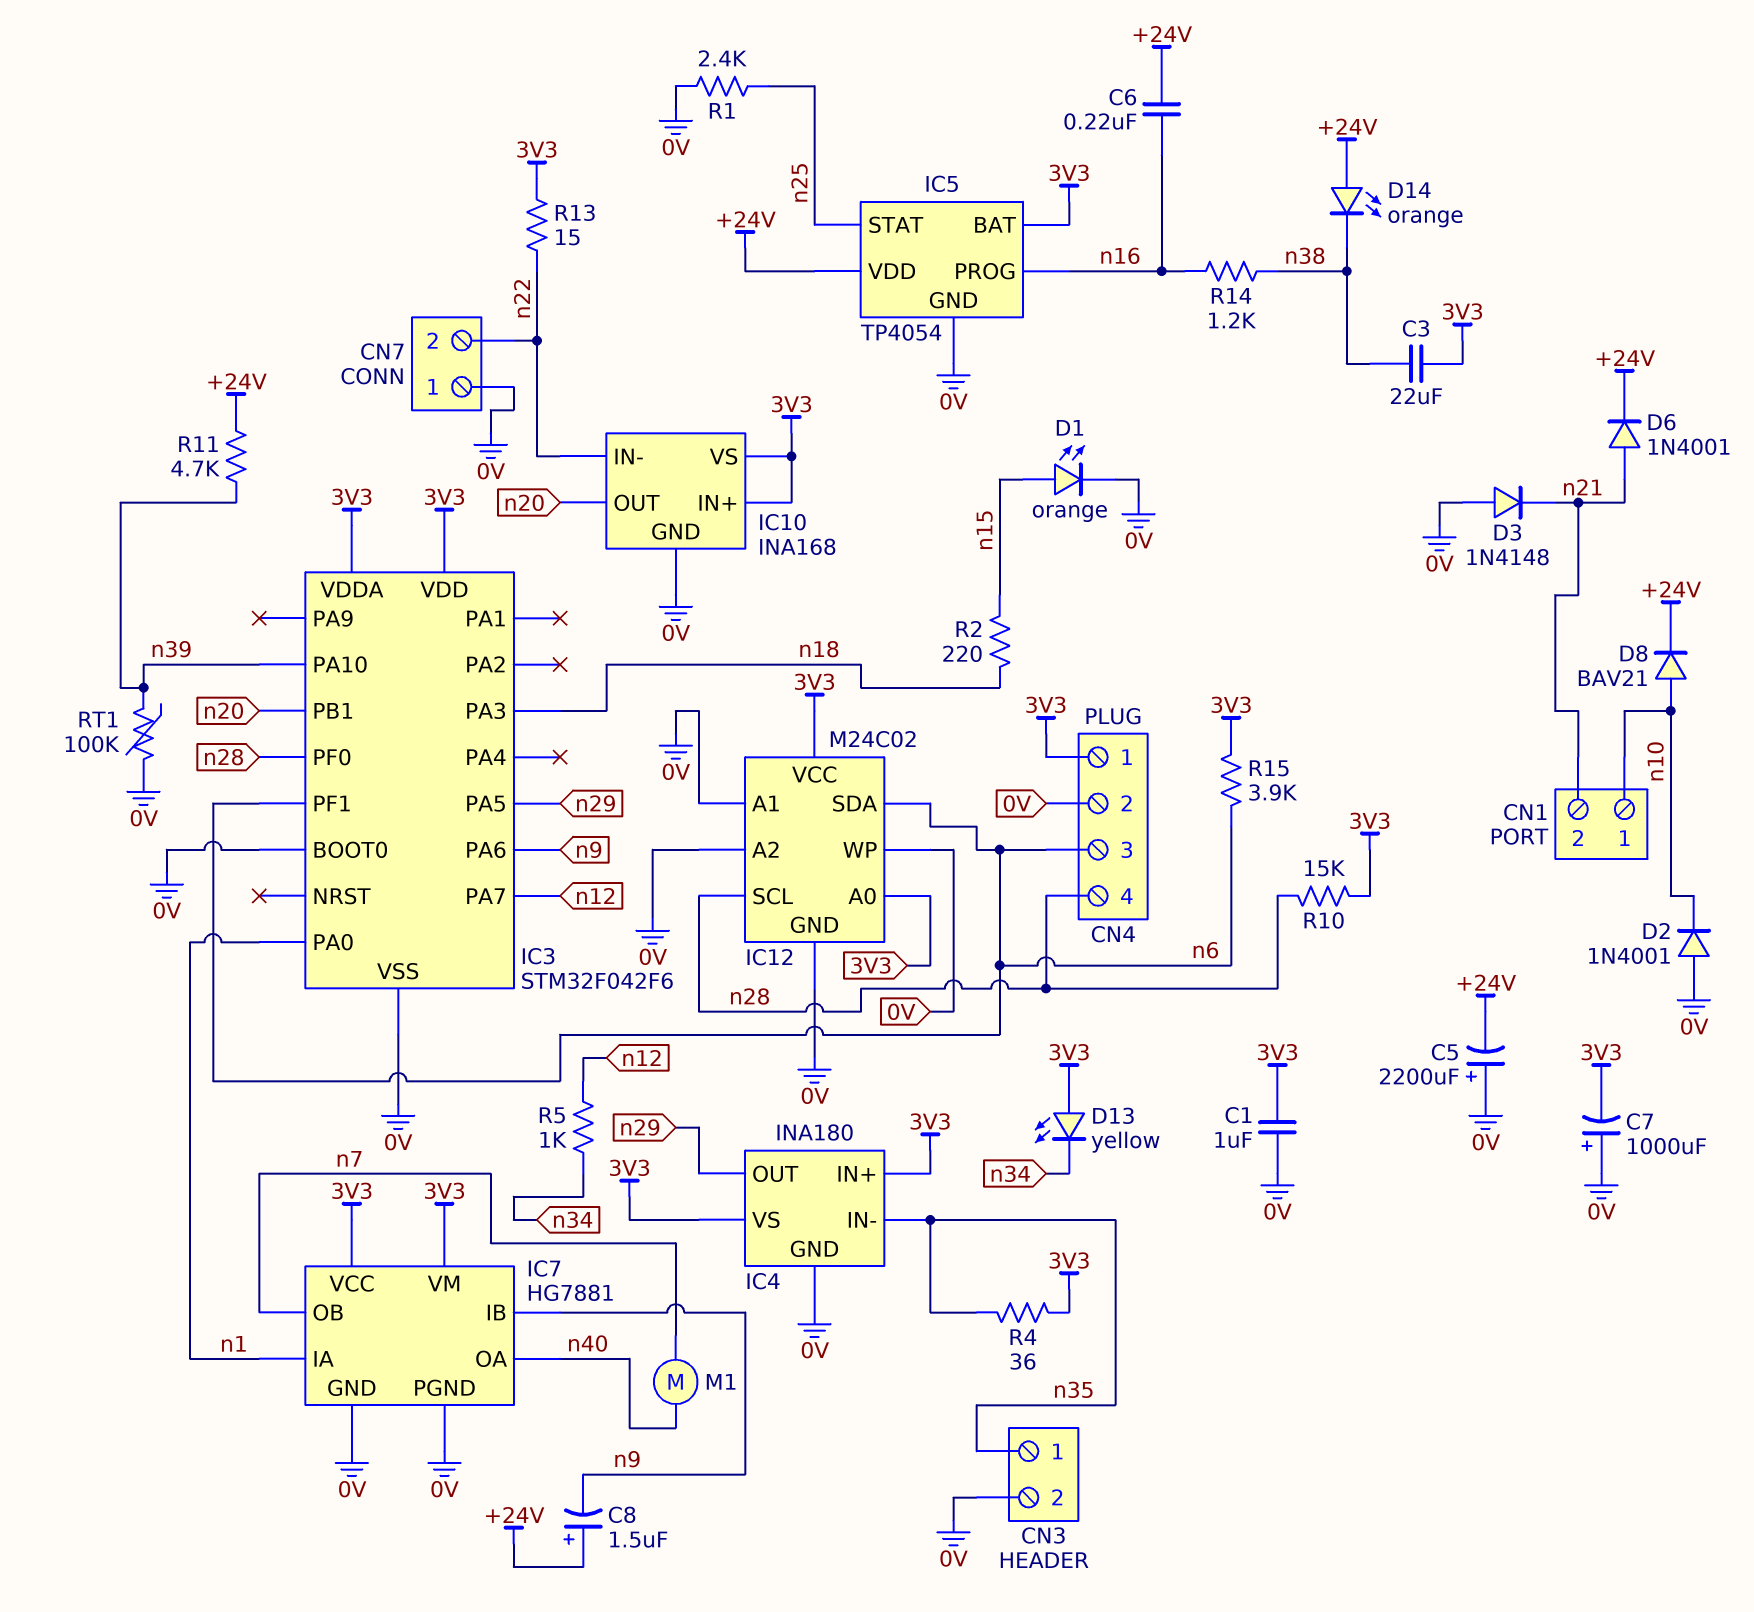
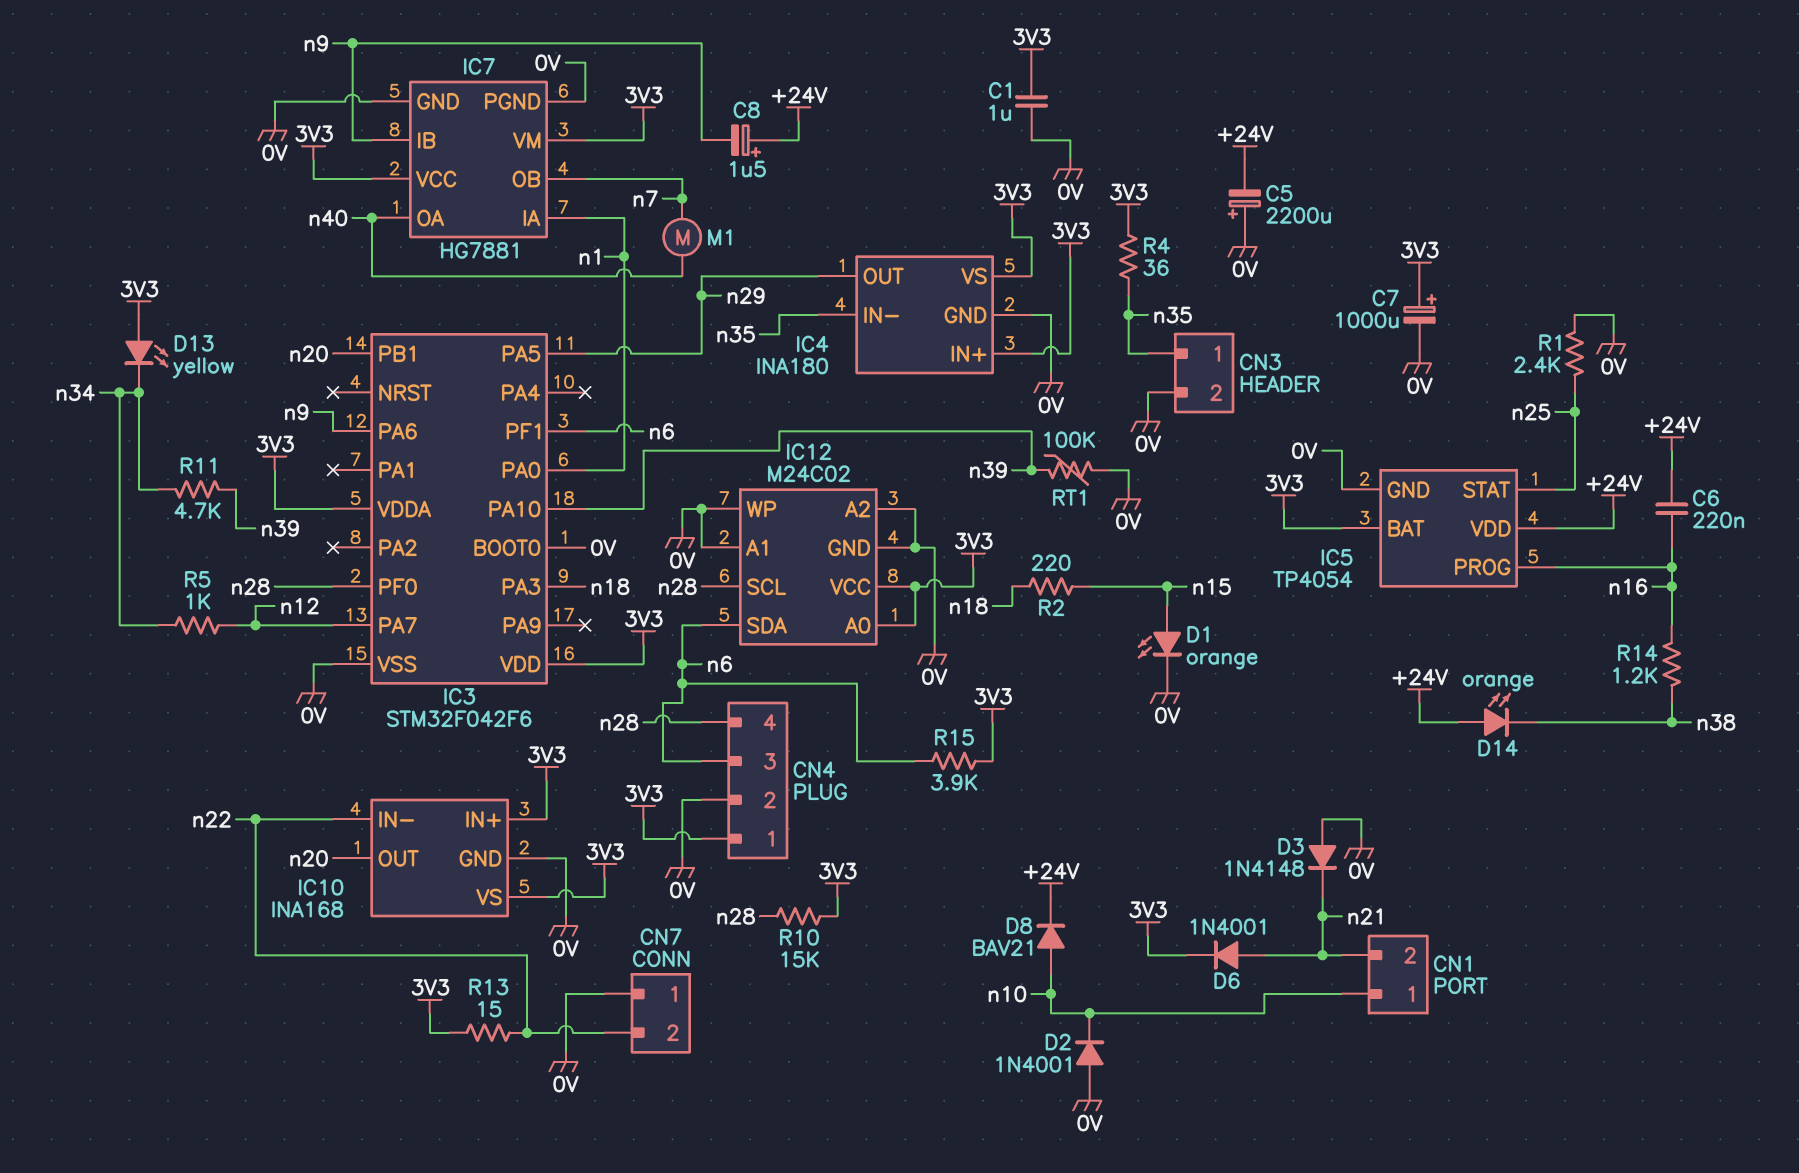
C3: 22uF (3V3, n38) -> none
C7: 1000uF (plus 0V, minus 3V3) -> 1000uF (plus 3V3, minus 0V)
D6: diode 1N4001 (A n21, K +24V) -> diode 1N4001 (A n21, K 3V3)
R11: 4.7k (+24V, n39) -> 4.7k (n34, n39)

